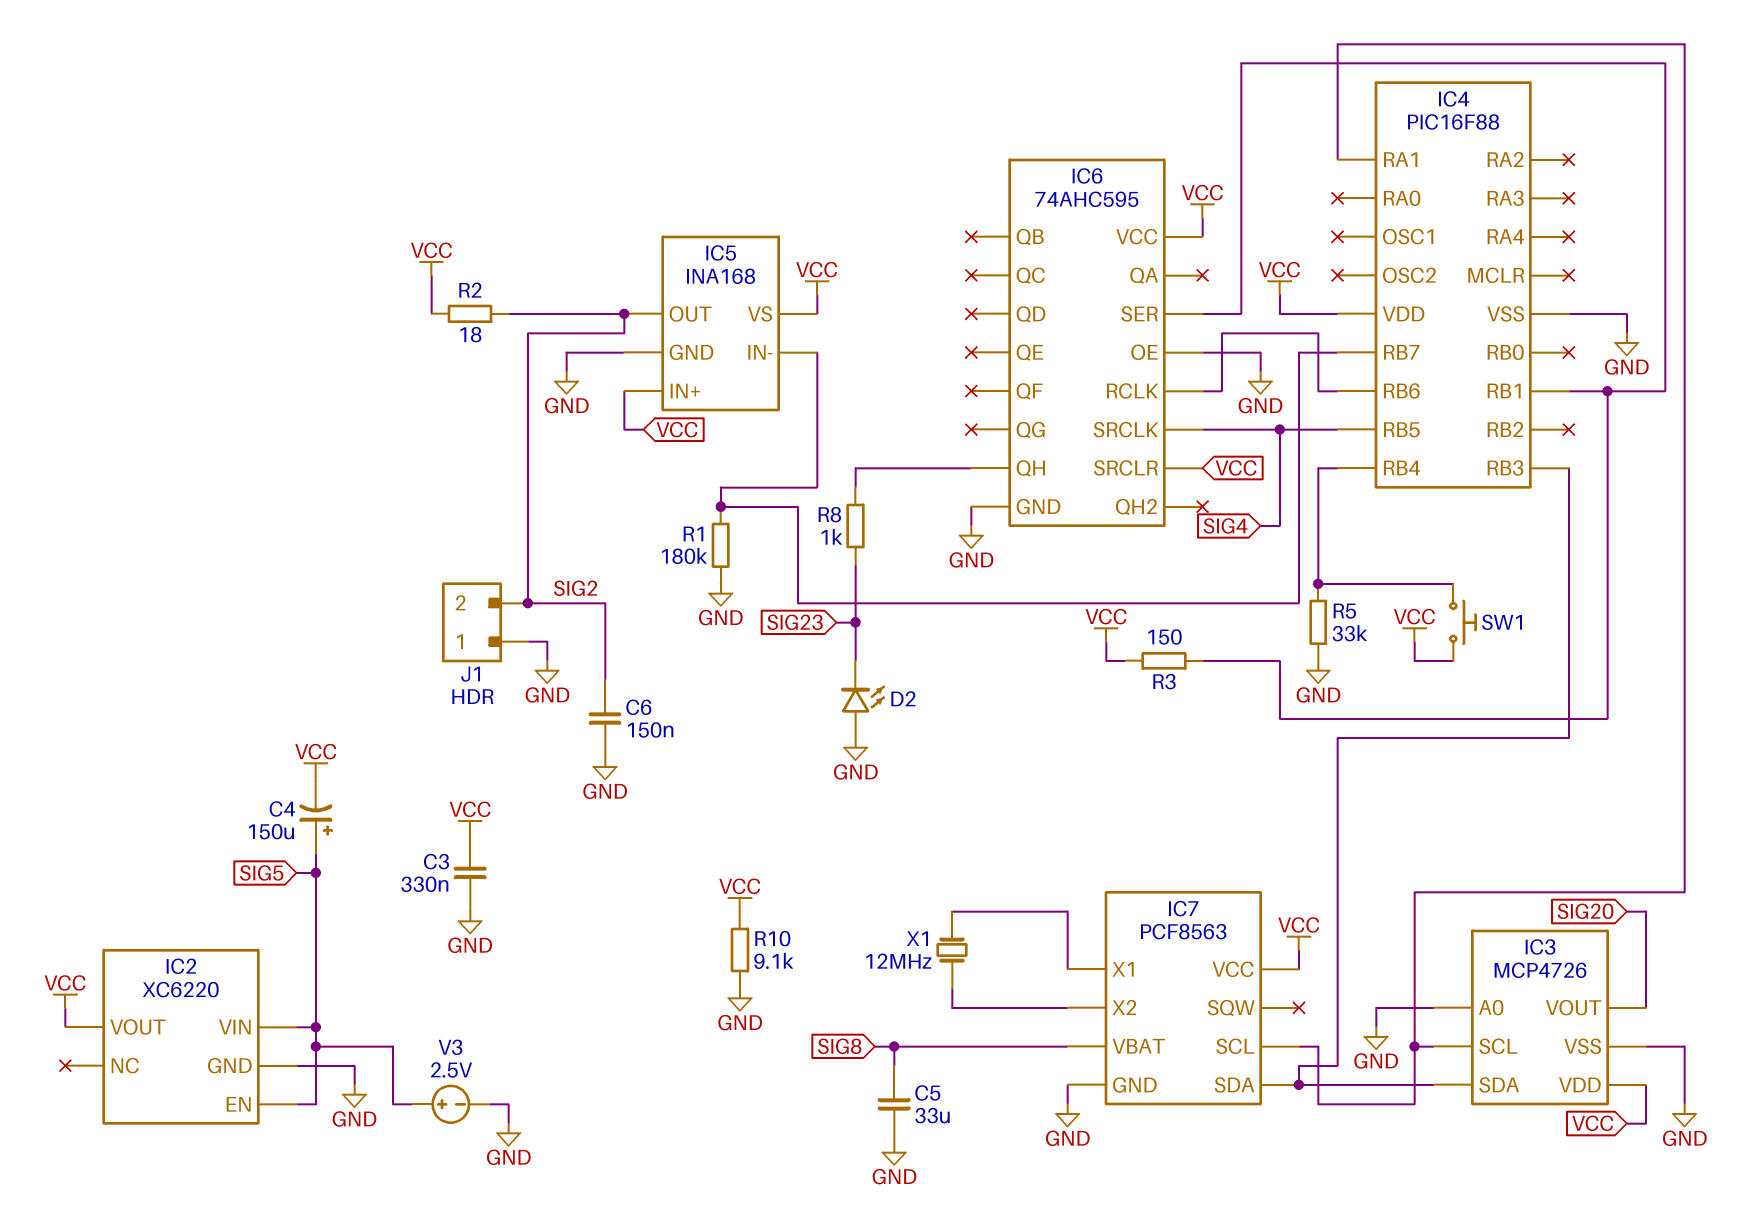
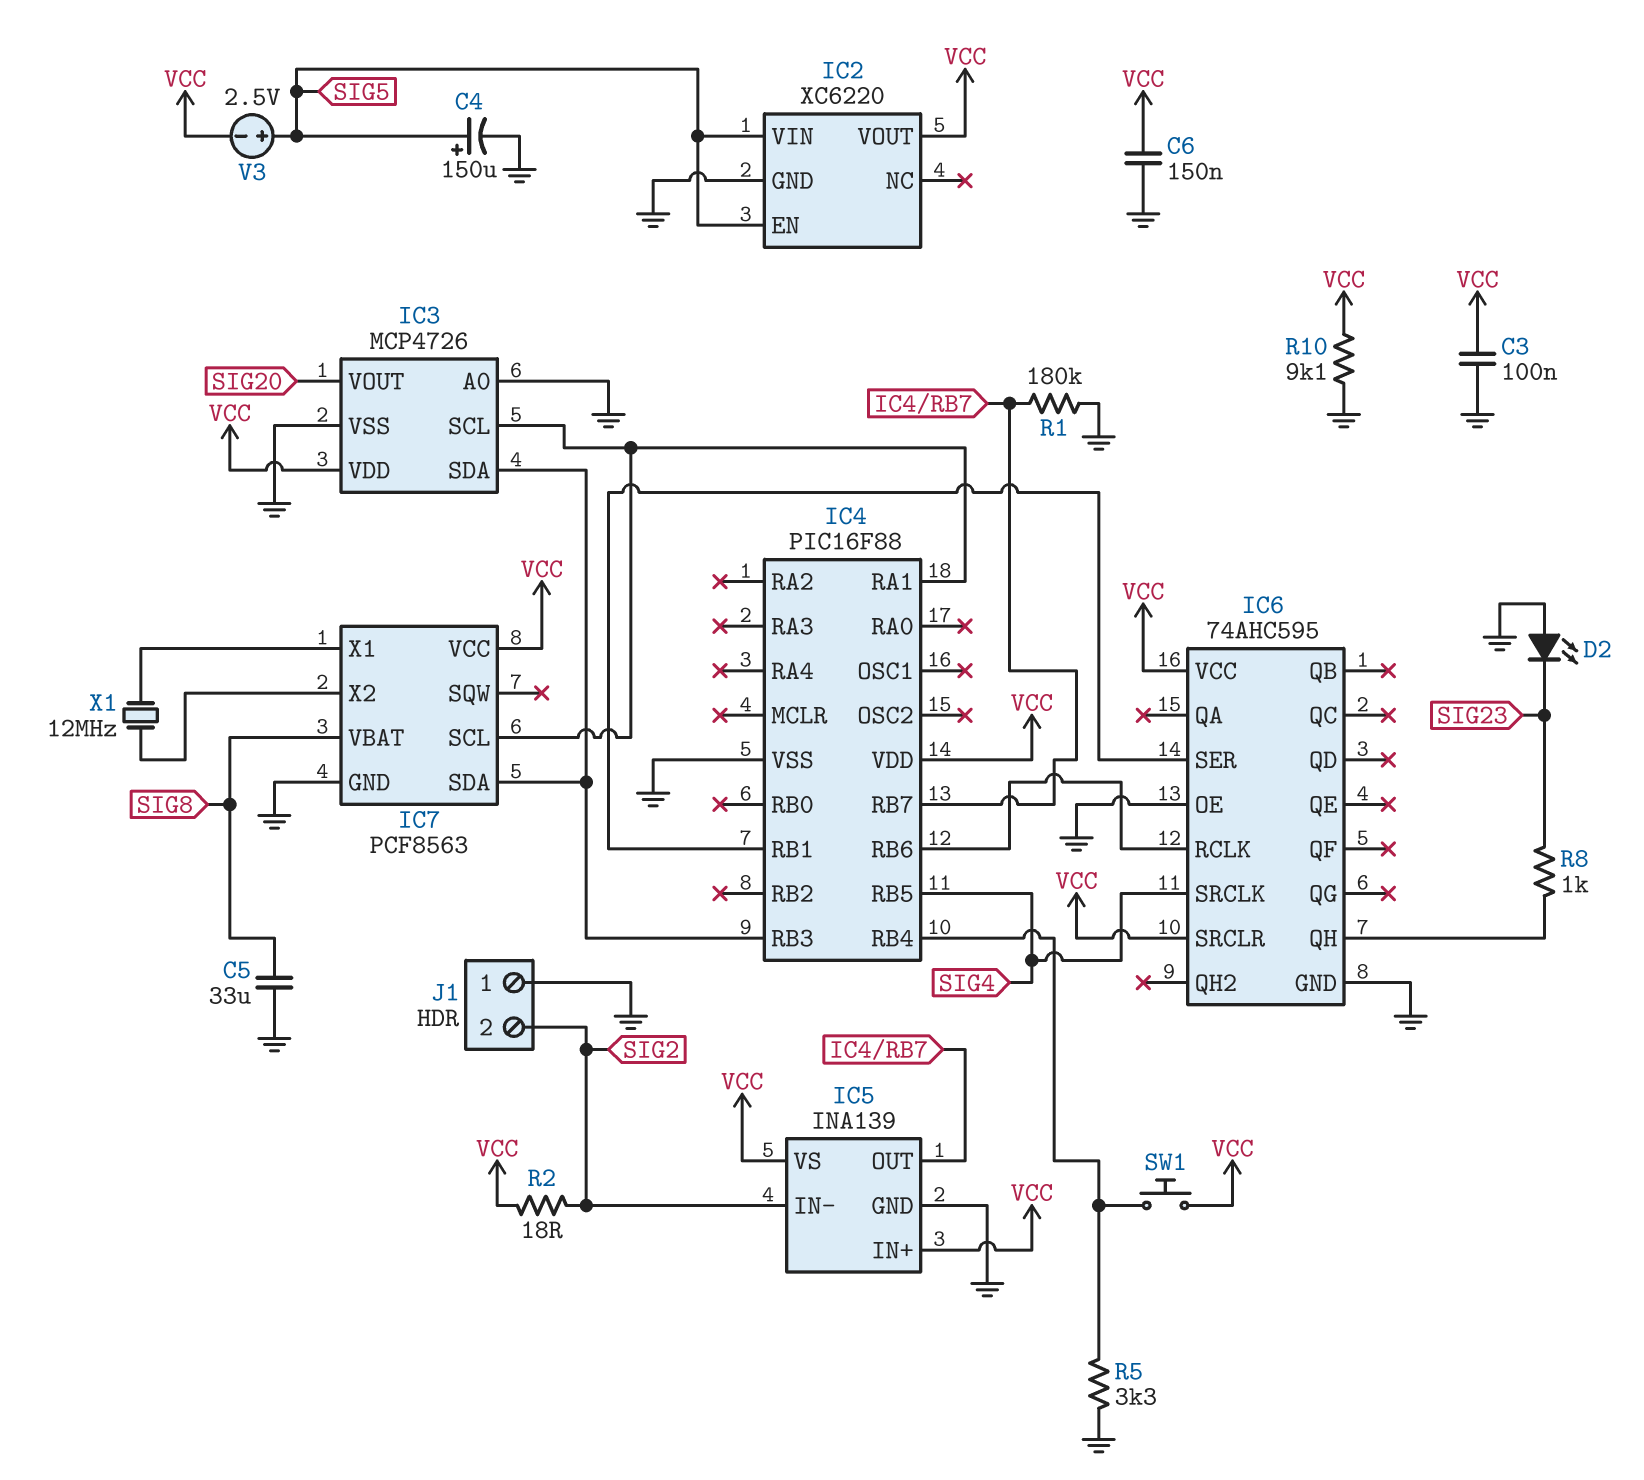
C3: 330nF (GND, VCC) -> 100nF (GND, VCC)
C4: 150uF (plus SIG5, minus VCC) -> 150uF (plus SIG5, minus GND)
C6: 150nF (GND, SIG2) -> 150nF (GND, VCC)
IC5: INA168 -> INA139
IC5 pin IN-: IC4/RB7 -> SIG2
IC5 pin OUT: SIG2 -> IC4/RB7
R3: 150 (IC4/RB1, VCC) -> none
R5: 33k (GND, IC4/RB4) -> 3.3k (GND, IC4/RB4)
V3: 2.5V (plus SIG5, minus GND) -> 2.5V (plus SIG5, minus VCC)

